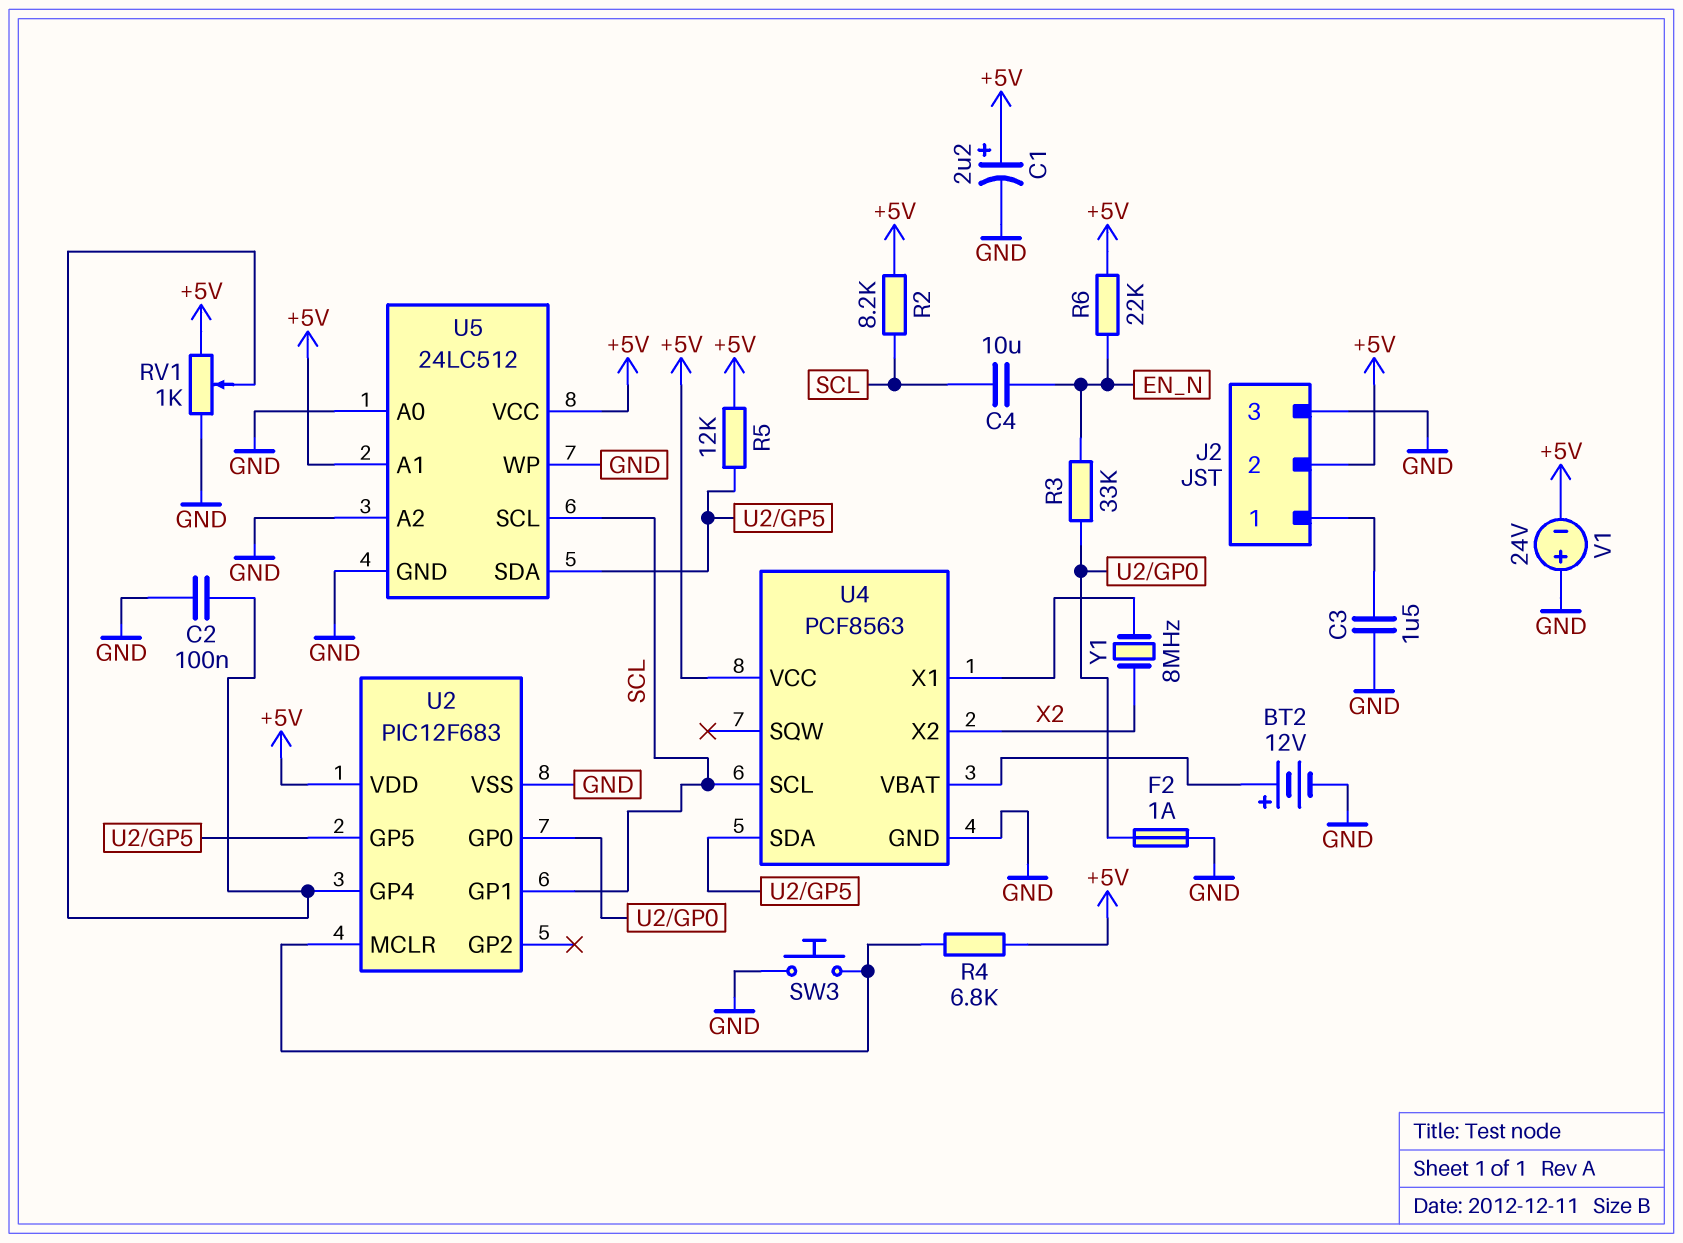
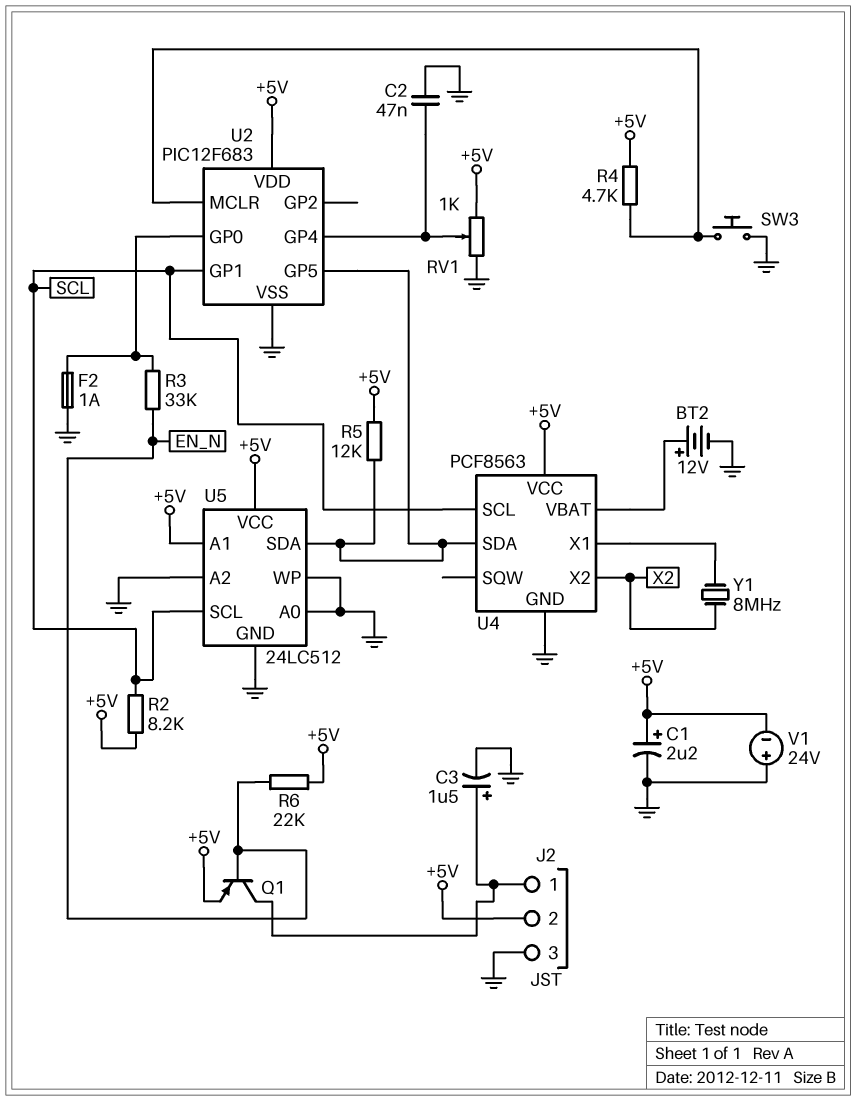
C2: 100nF (GND, U2/GP4) -> 47nF (GND, U2/GP4)
C3: 1.5uF (GND, J2/1) -> 1.5uF (plus J2/1, minus GND)
C4: 10uF (EN_N, SCL) -> none
Q1: none -> PNP (B EN_N, C J2/1, E +5V)
R4: 6.8k (+5V, U2/MCLR) -> 4.7k (+5V, U2/MCLR)

